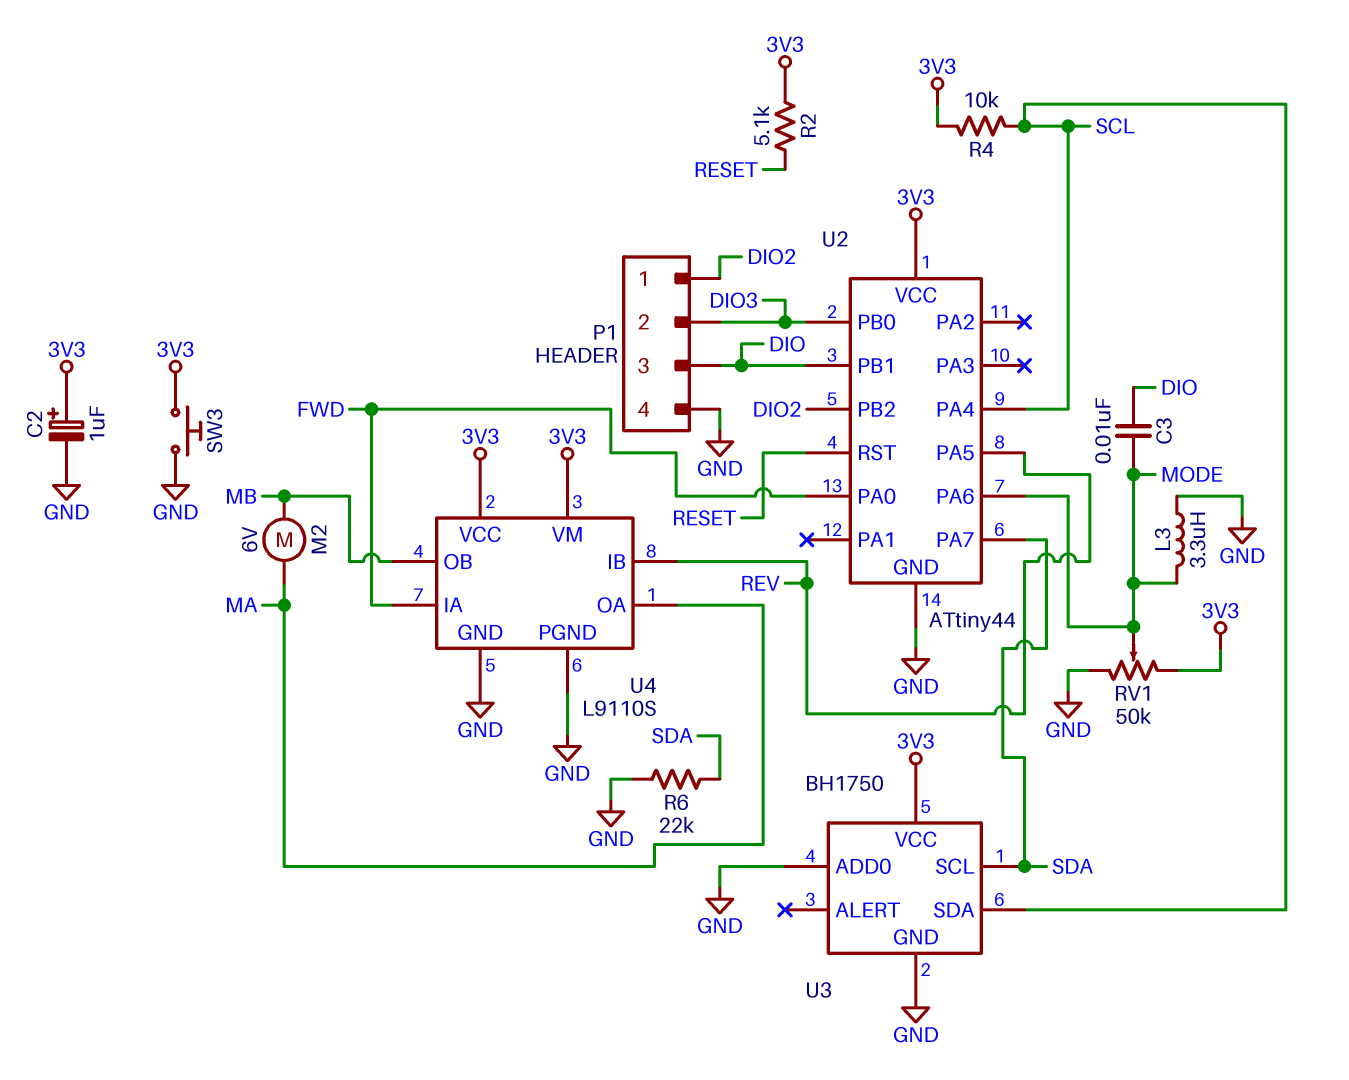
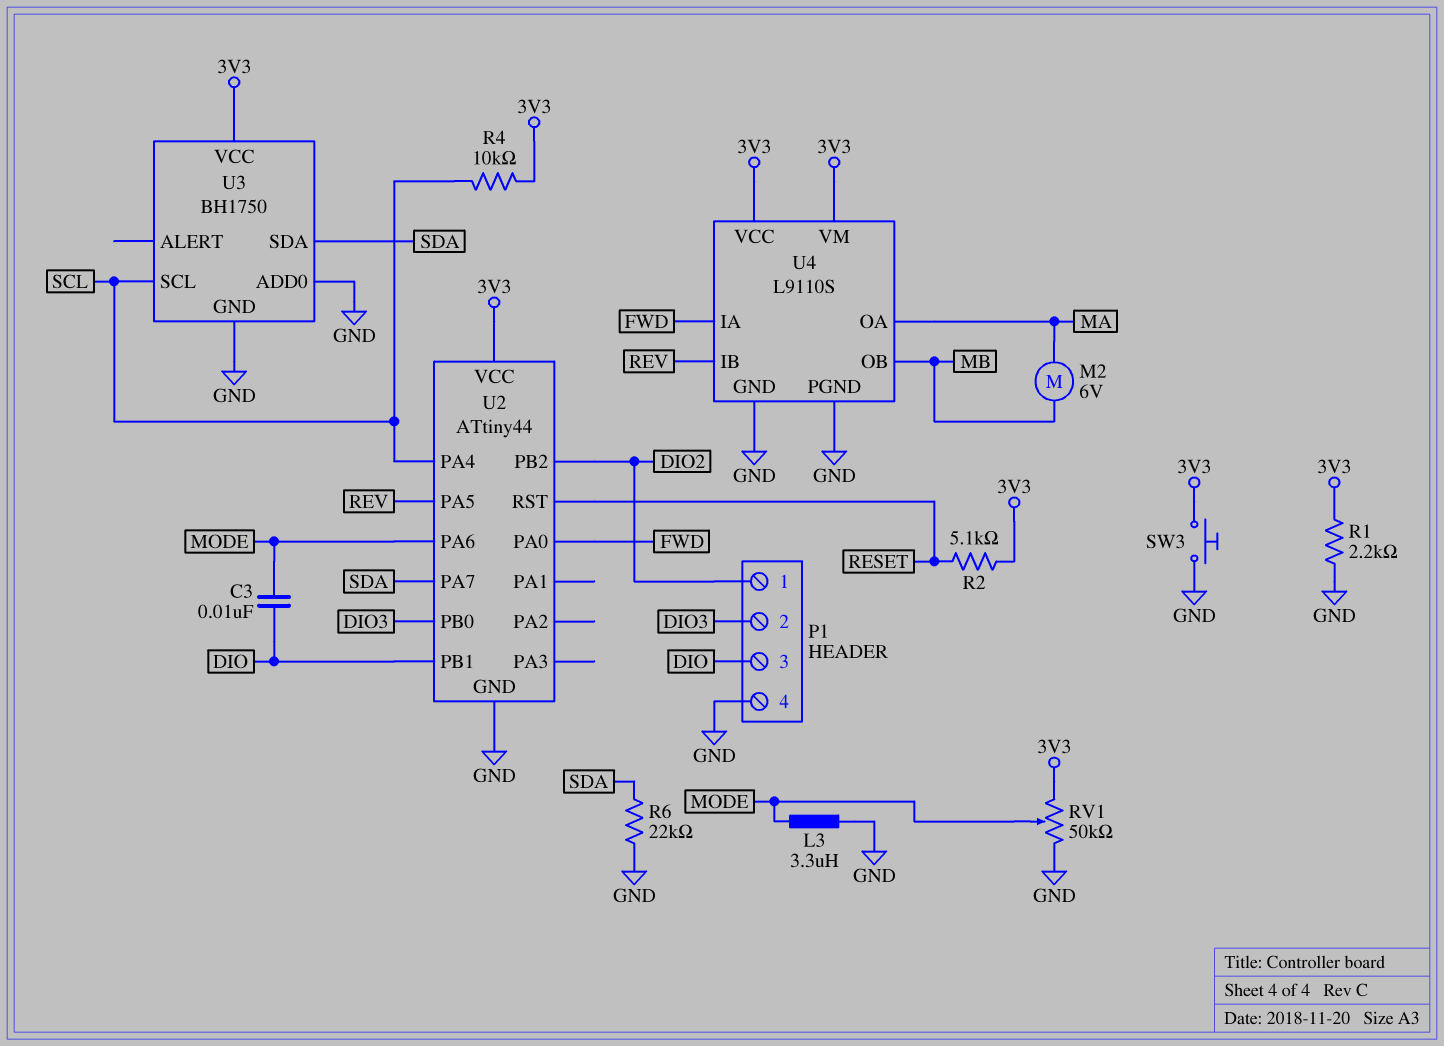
C2: 1uF (plus 3V3, minus GND) -> none
R1: none -> 2.2k (3V3, GND)
U3 pin SCL: SDA -> SCL
U3 pin SDA: SCL -> SDA

